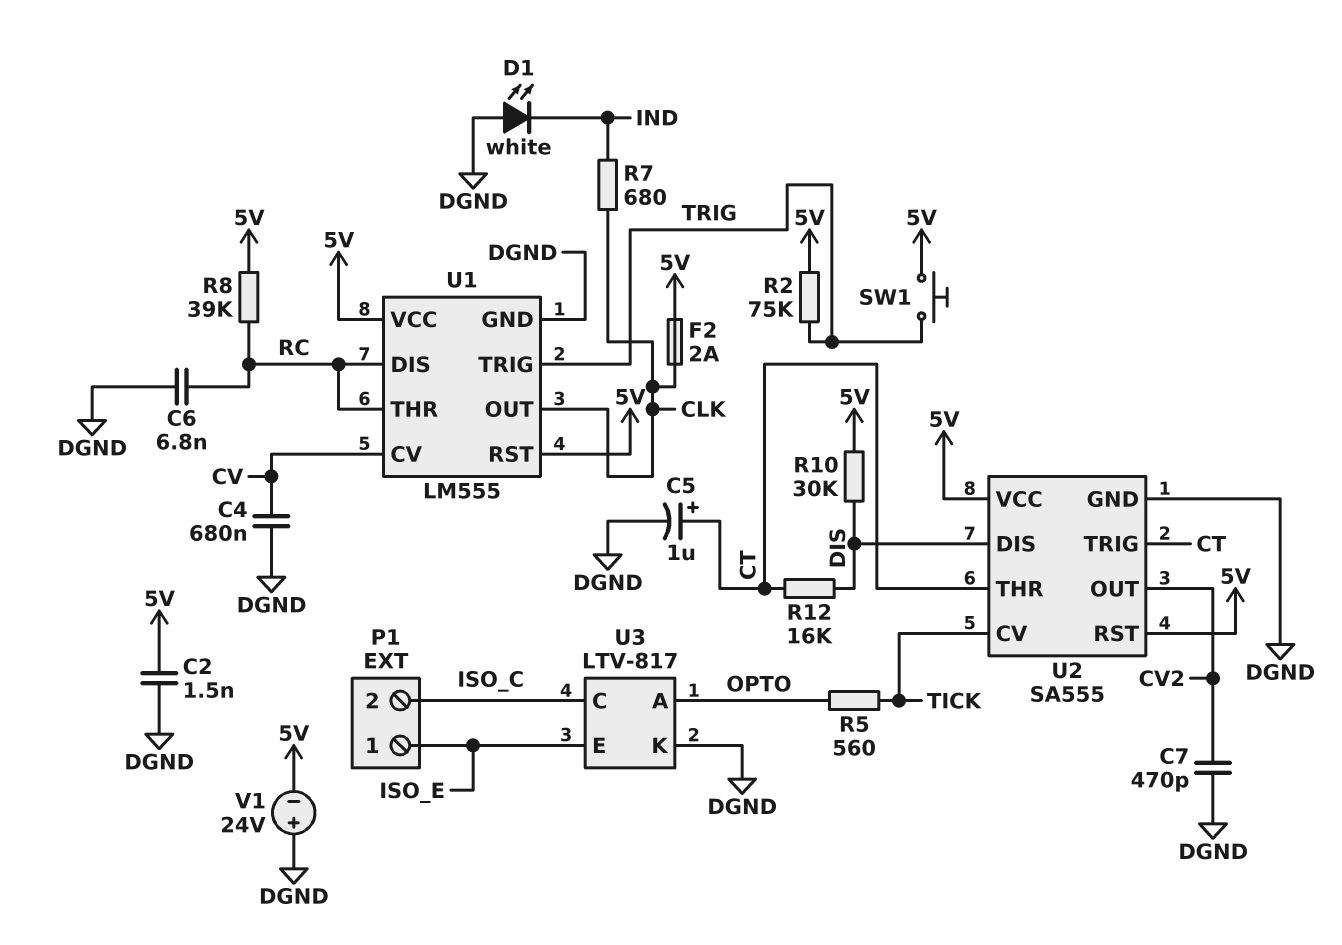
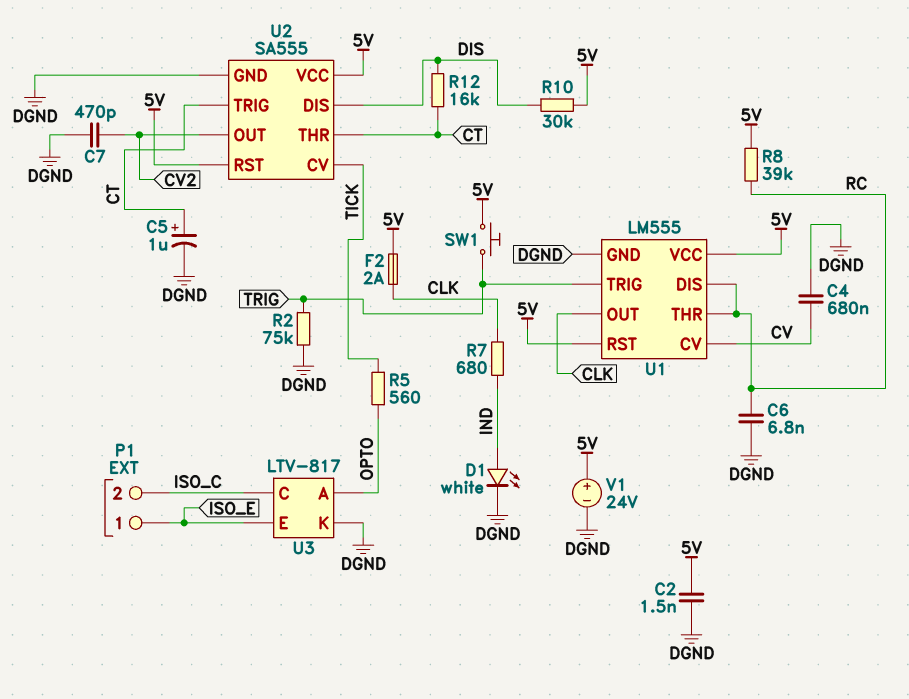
D1: LED white (A DGND, K IND) -> LED white (A IND, K DGND)
R2: 75k (5V, TRIG) -> 75k (DGND, TRIG)
V1: 24V (plus DGND, minus 5V) -> 24V (plus 5V, minus DGND)

